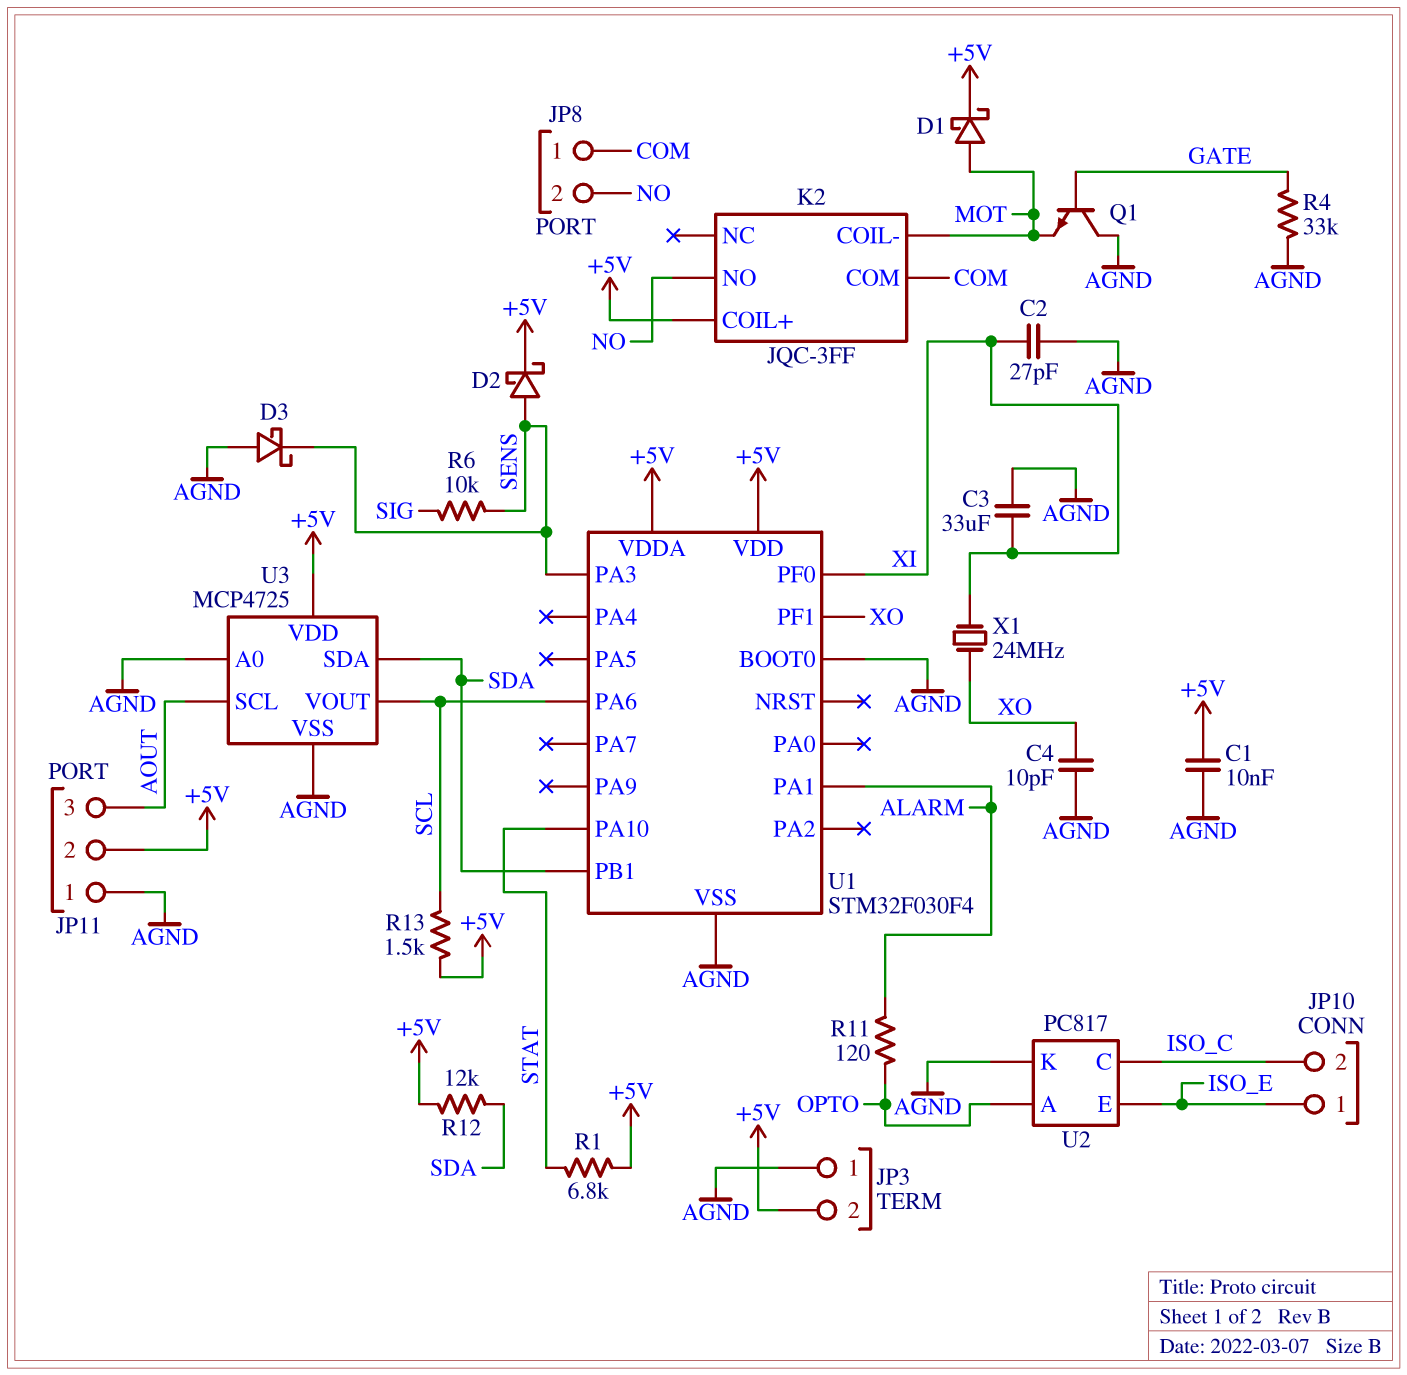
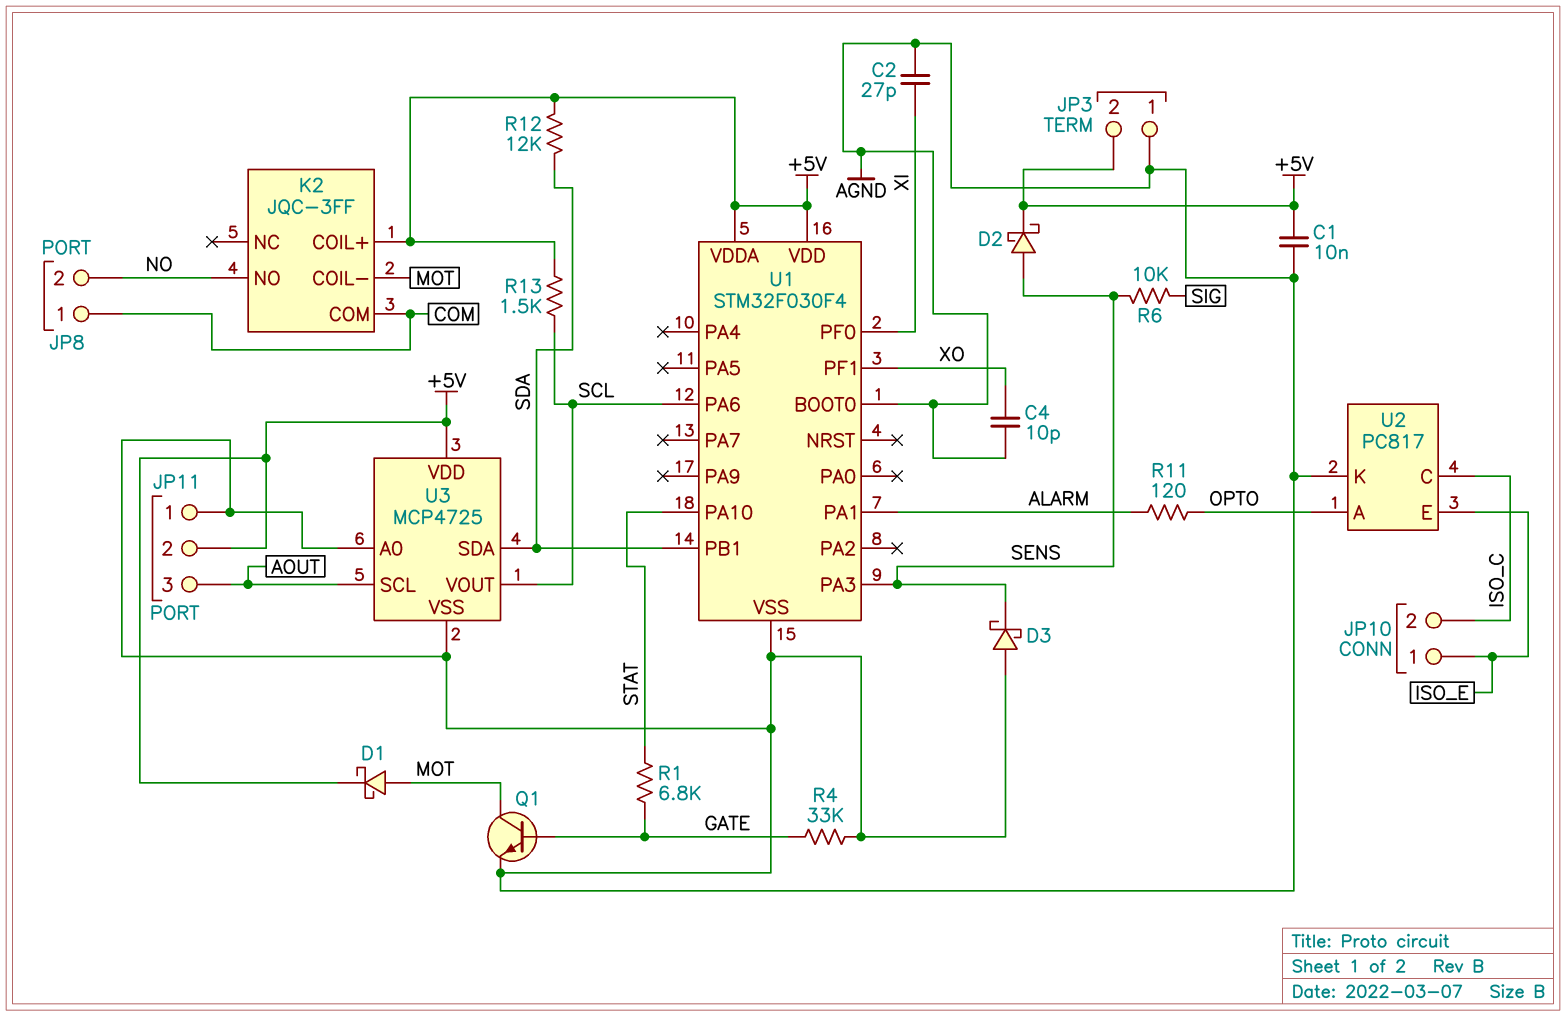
C3: 33uF (AGND, XI) -> none
Q1: NPN (B GATE, C AGND, E MOT) -> NPN (B GATE, C MOT, E AGND)
R1: 6.8k (+5V, STAT) -> 6.8k (GATE, STAT)
X1: 24MHz (XI, XO) -> none

